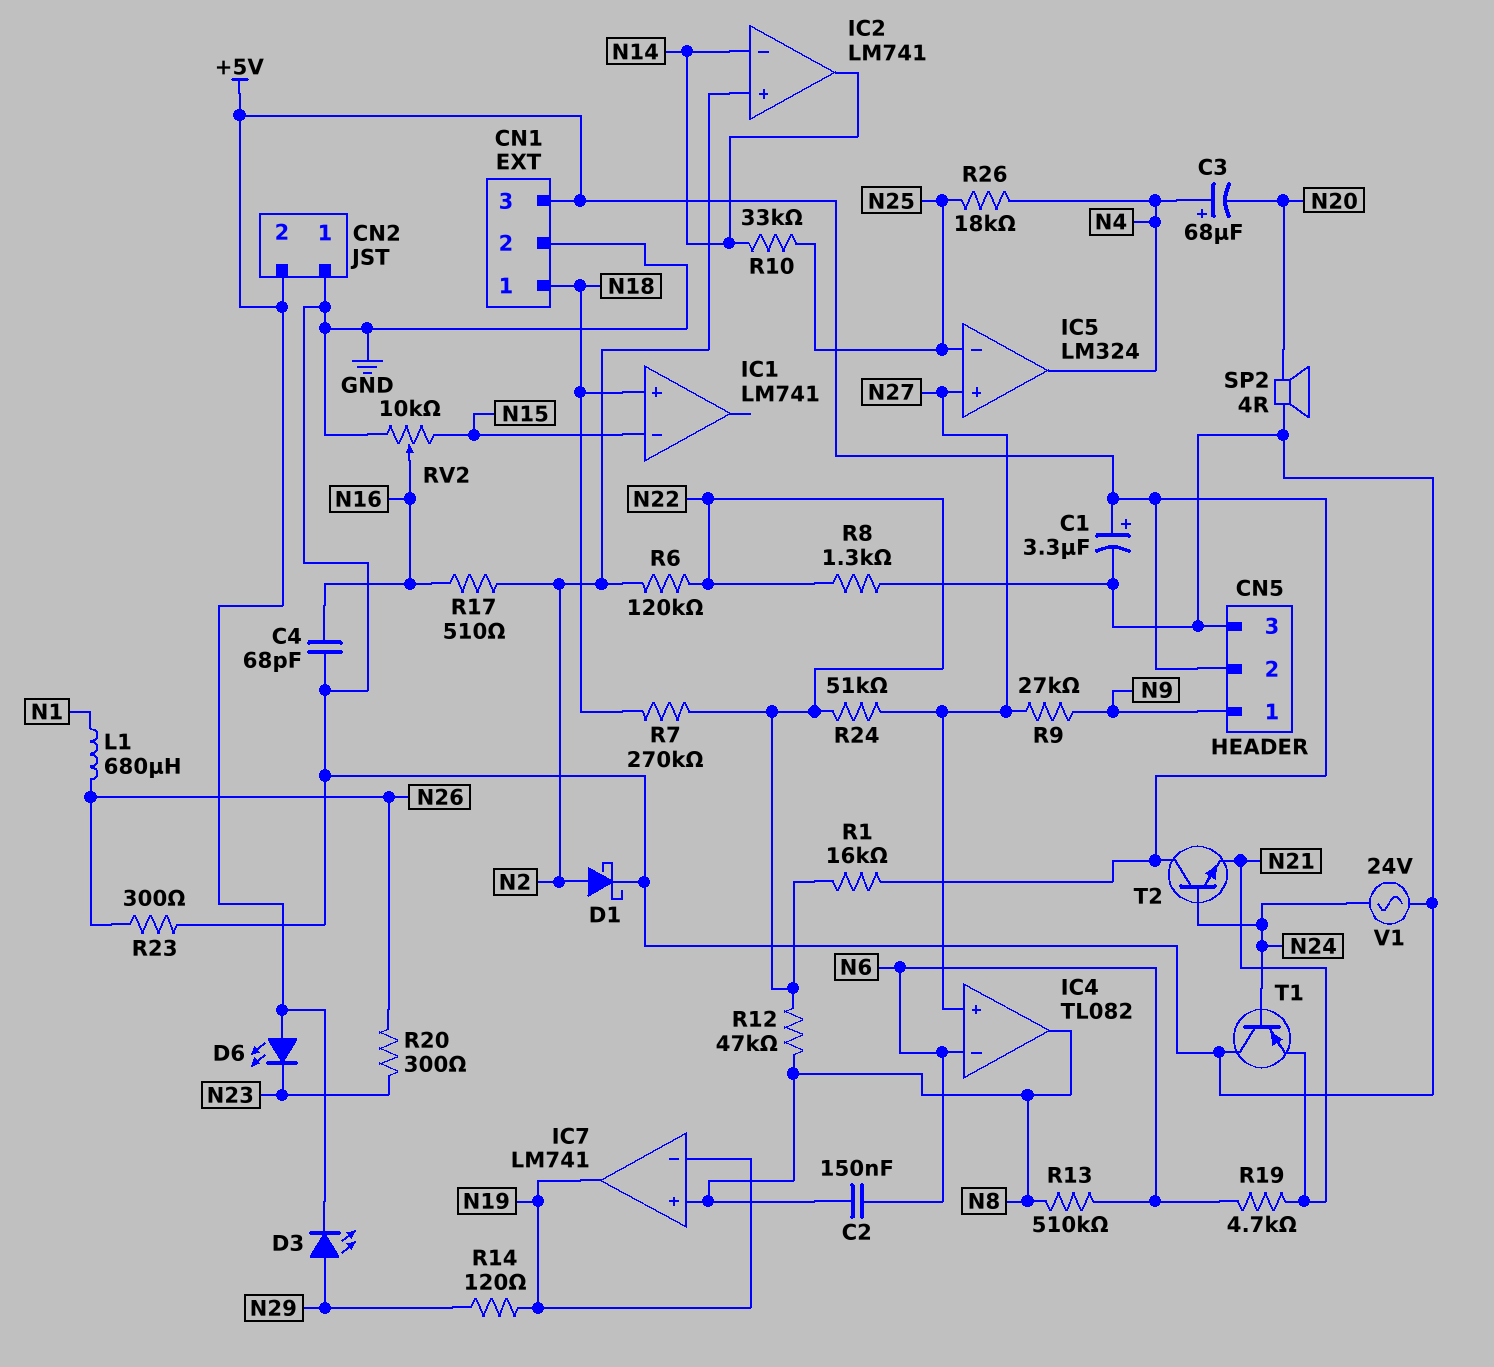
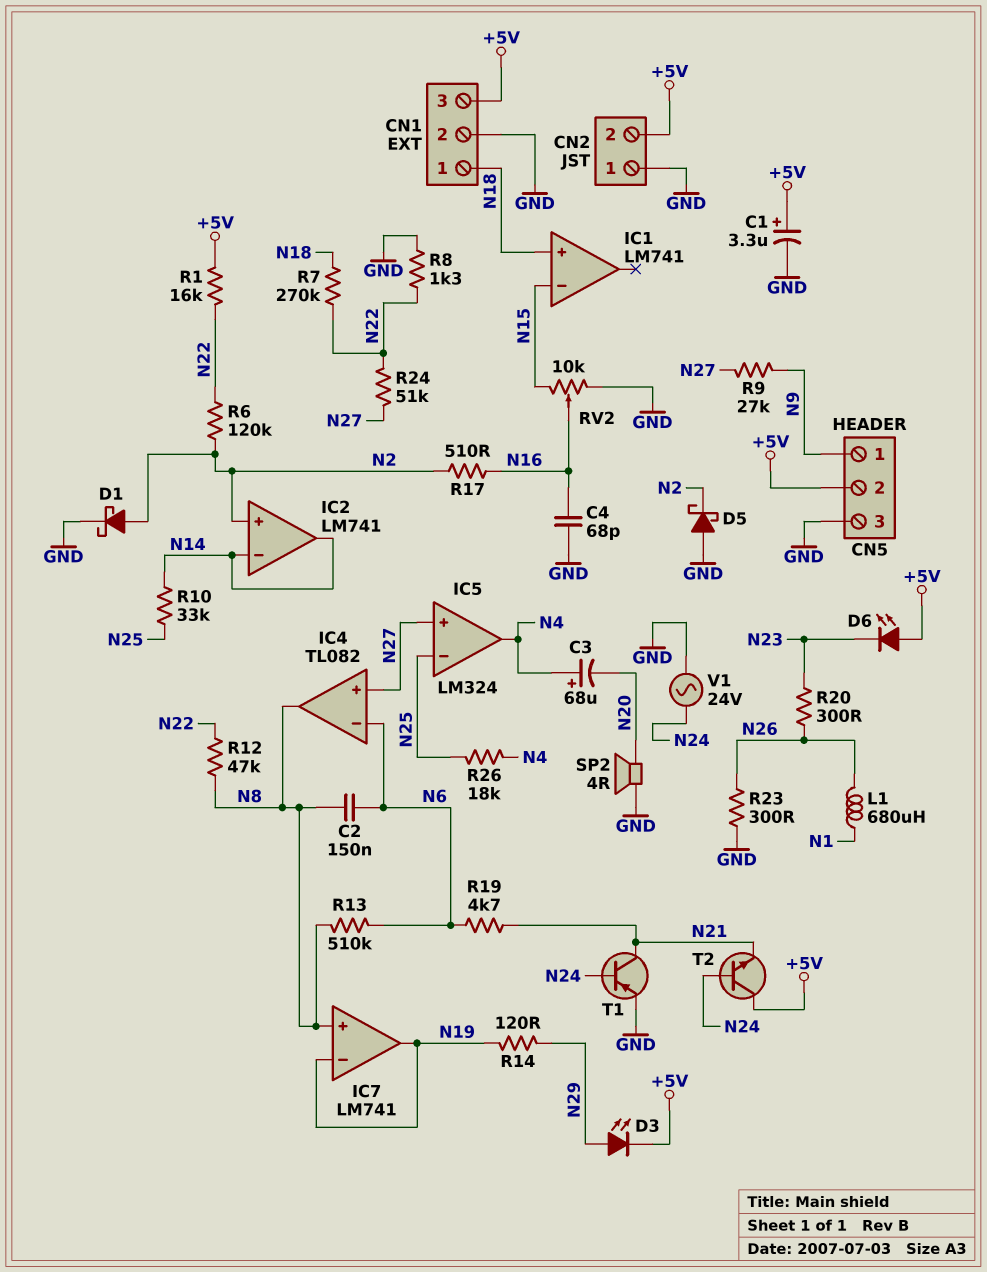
D5: none -> schottky (A GND, K N2)
T1: PNP (B N24, C GND, E N21) -> PNP (B N24, C N21, E GND)

